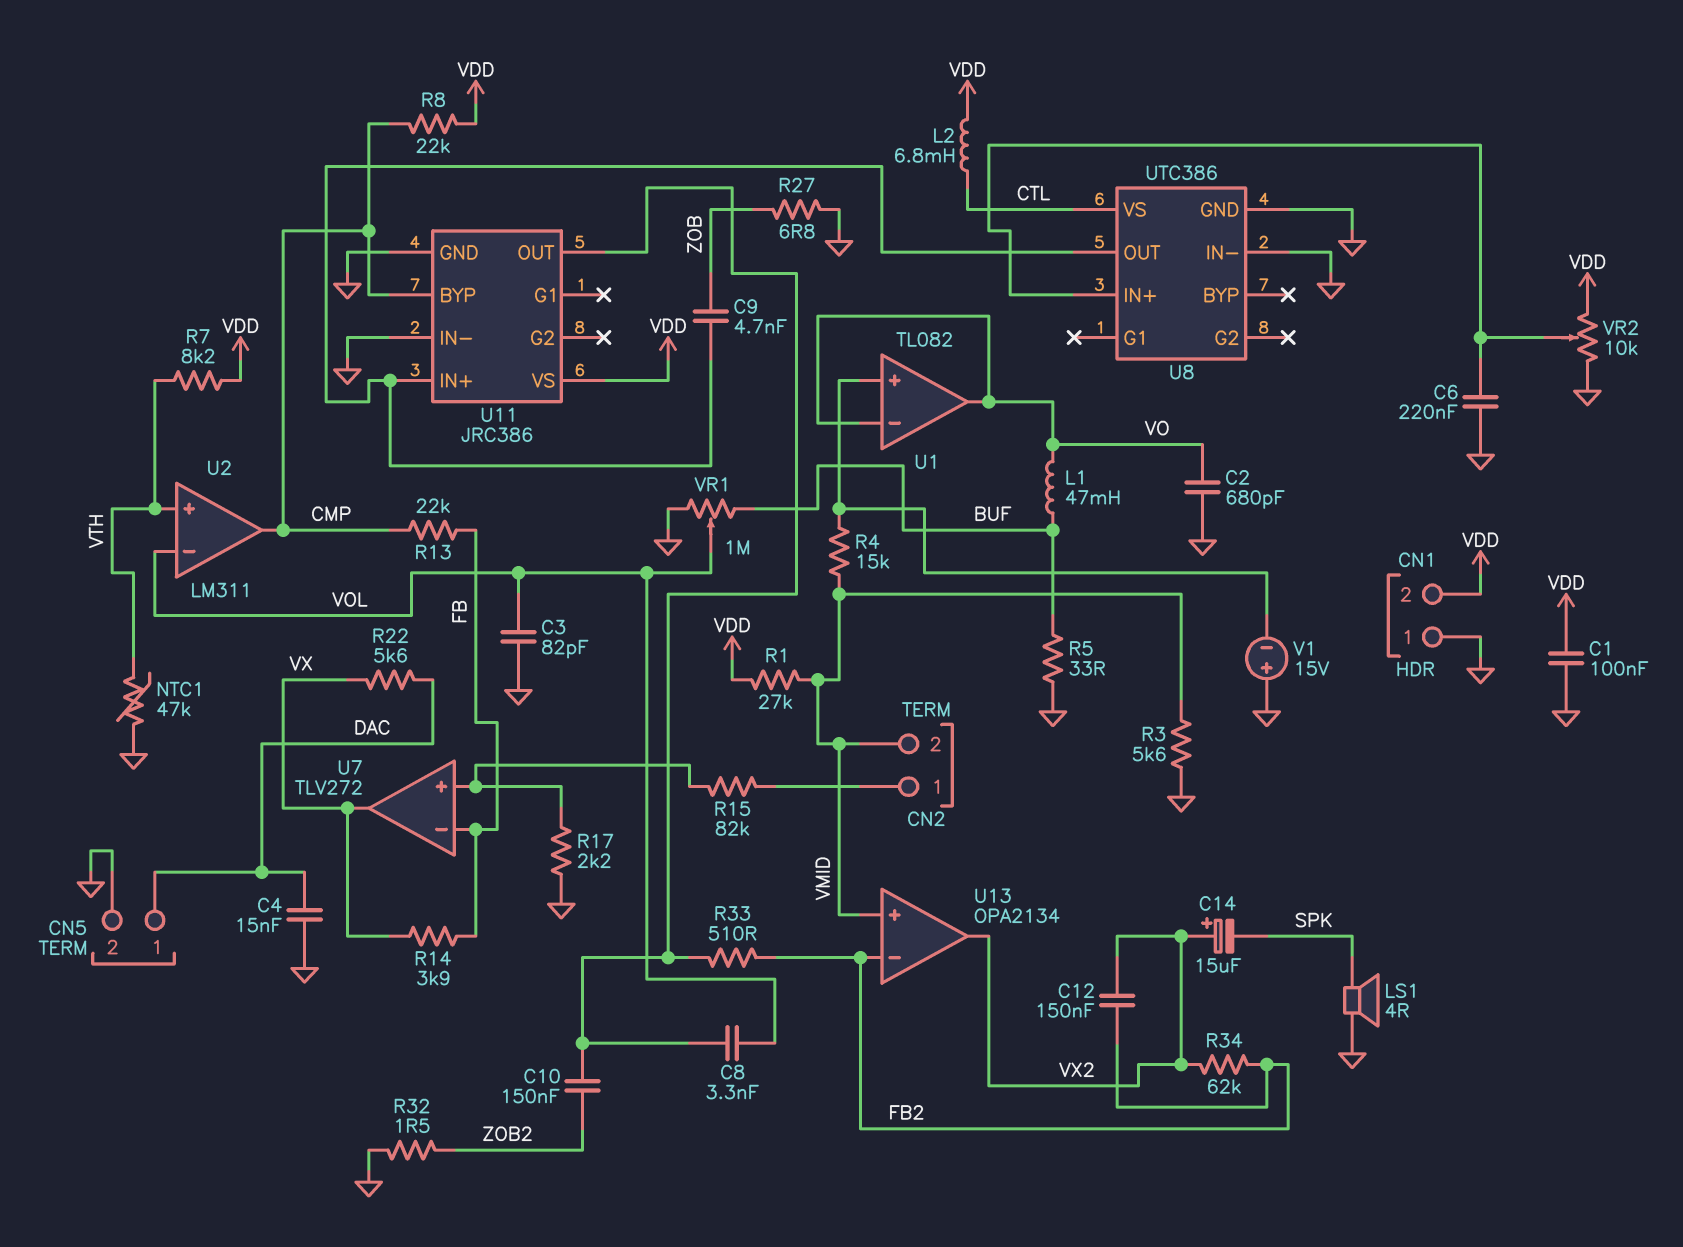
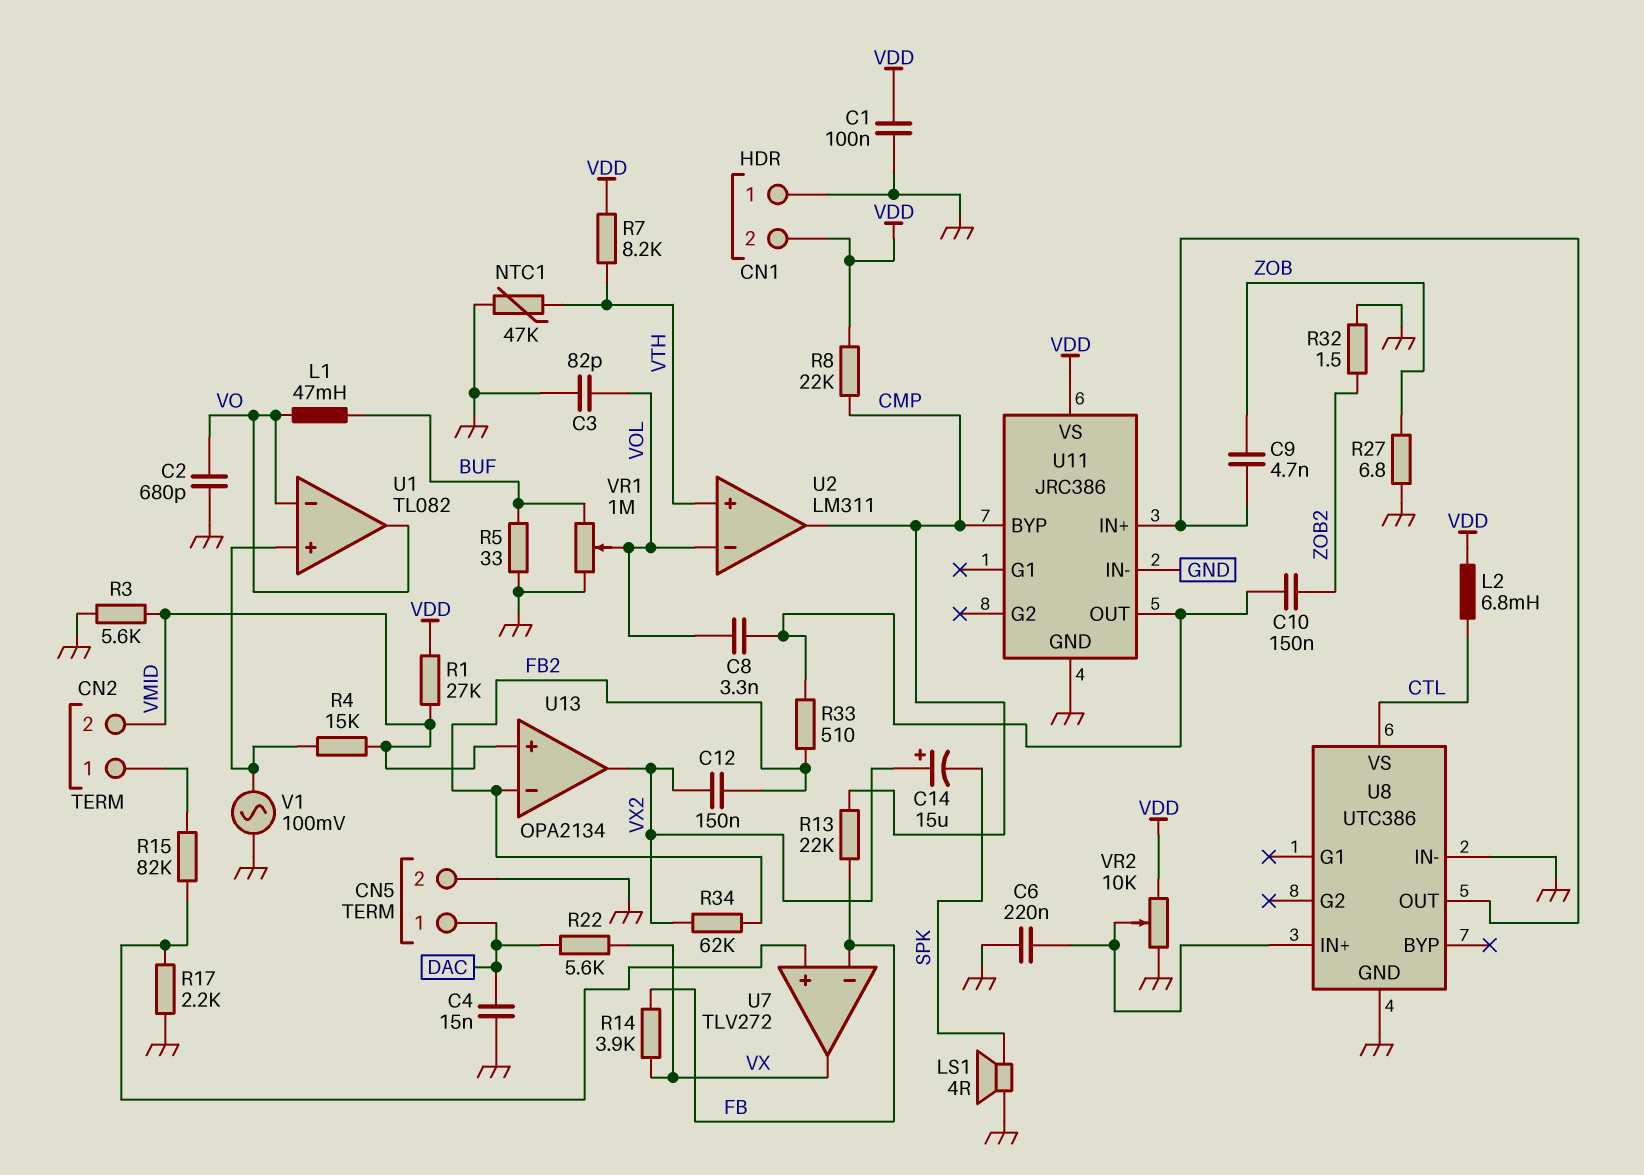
V1: 15V (plus GND, minus U1/in+) -> AC 100mV (GND, U1/in+)

